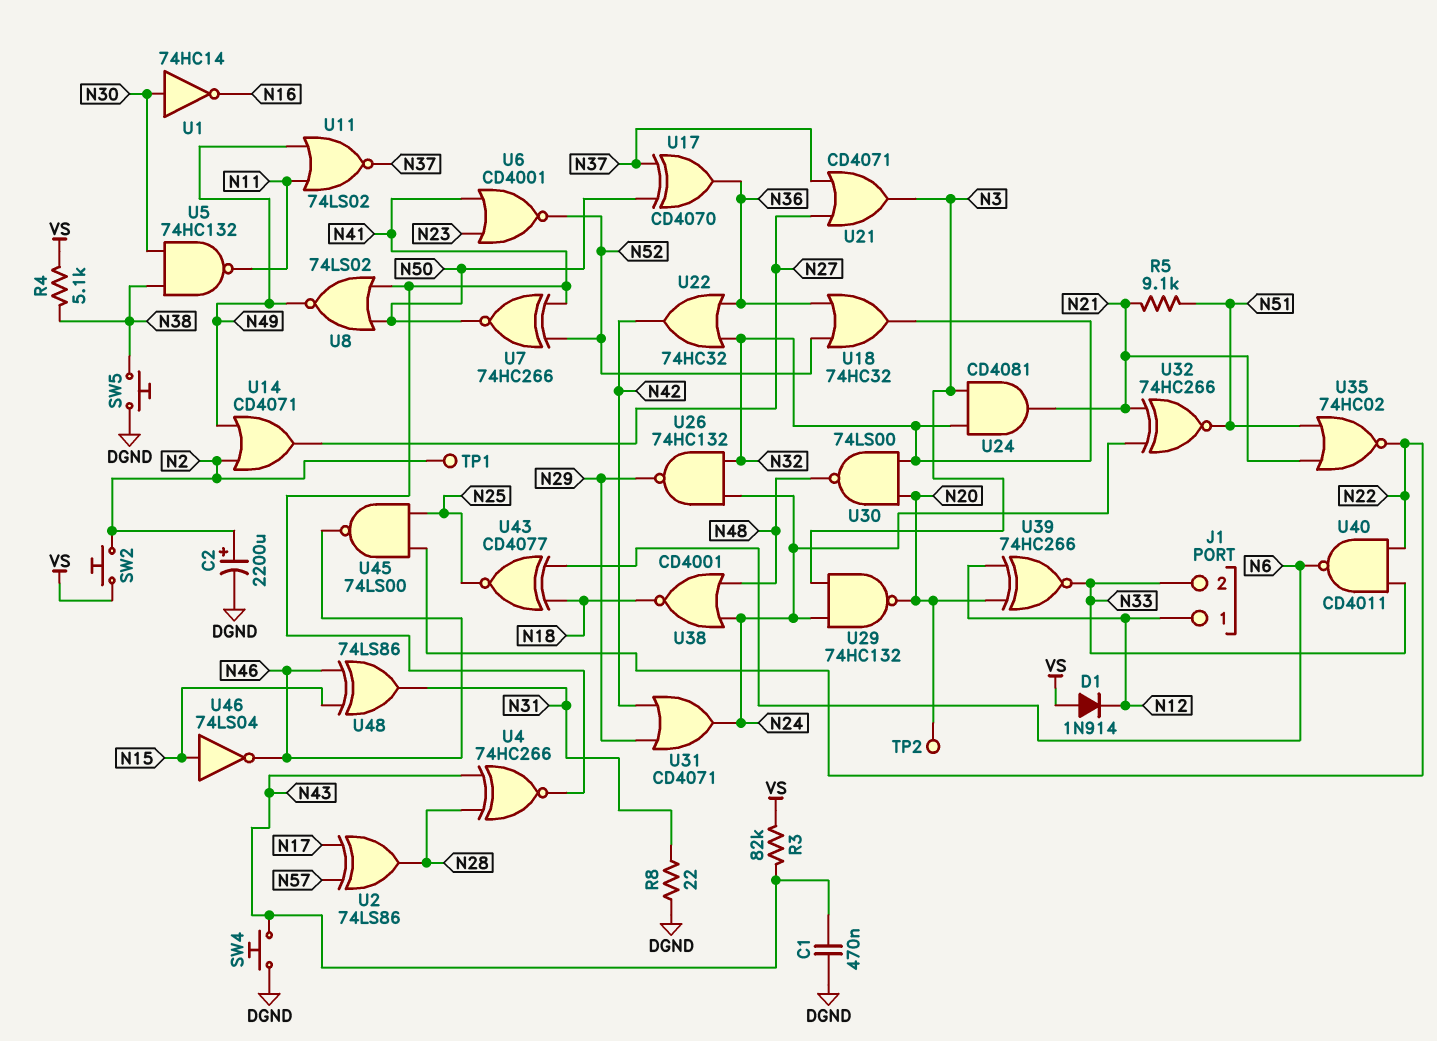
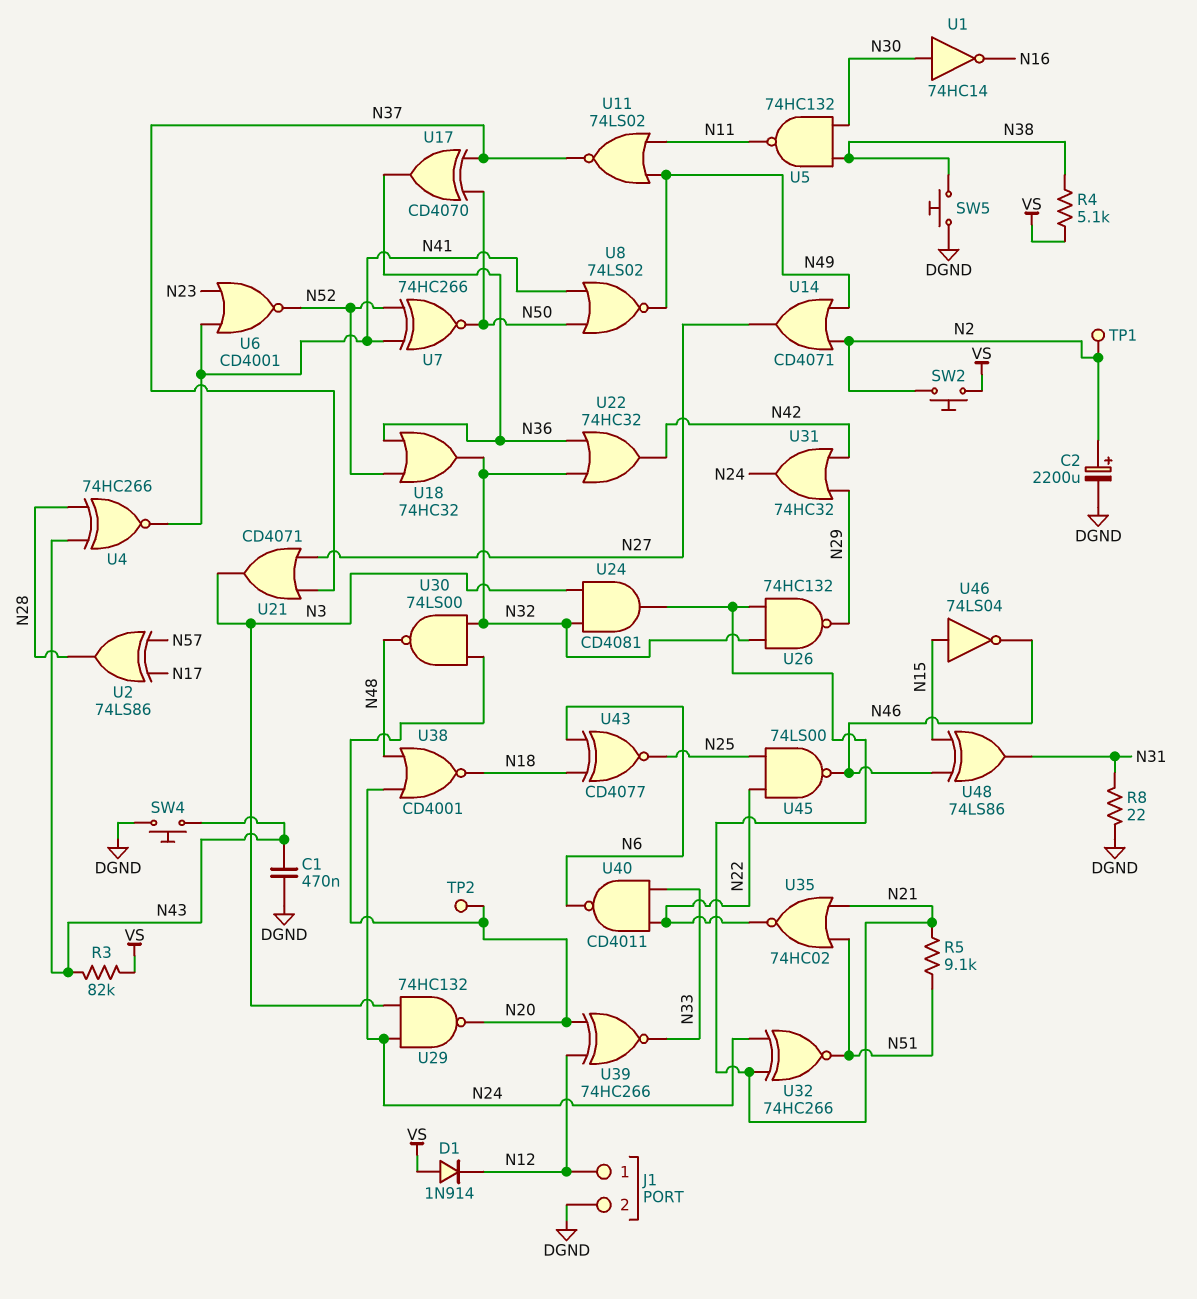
J1 pin 2: N33 -> DGND
U26: NAND 74HC132 (in N24, in N32, out N29) -> NAND 74HC132 (in N21, in N32, out N29)
U31: OR CD4071 (in N29, in N42, out N24) -> OR 74HC32 (in N29, in N42, out N24)

